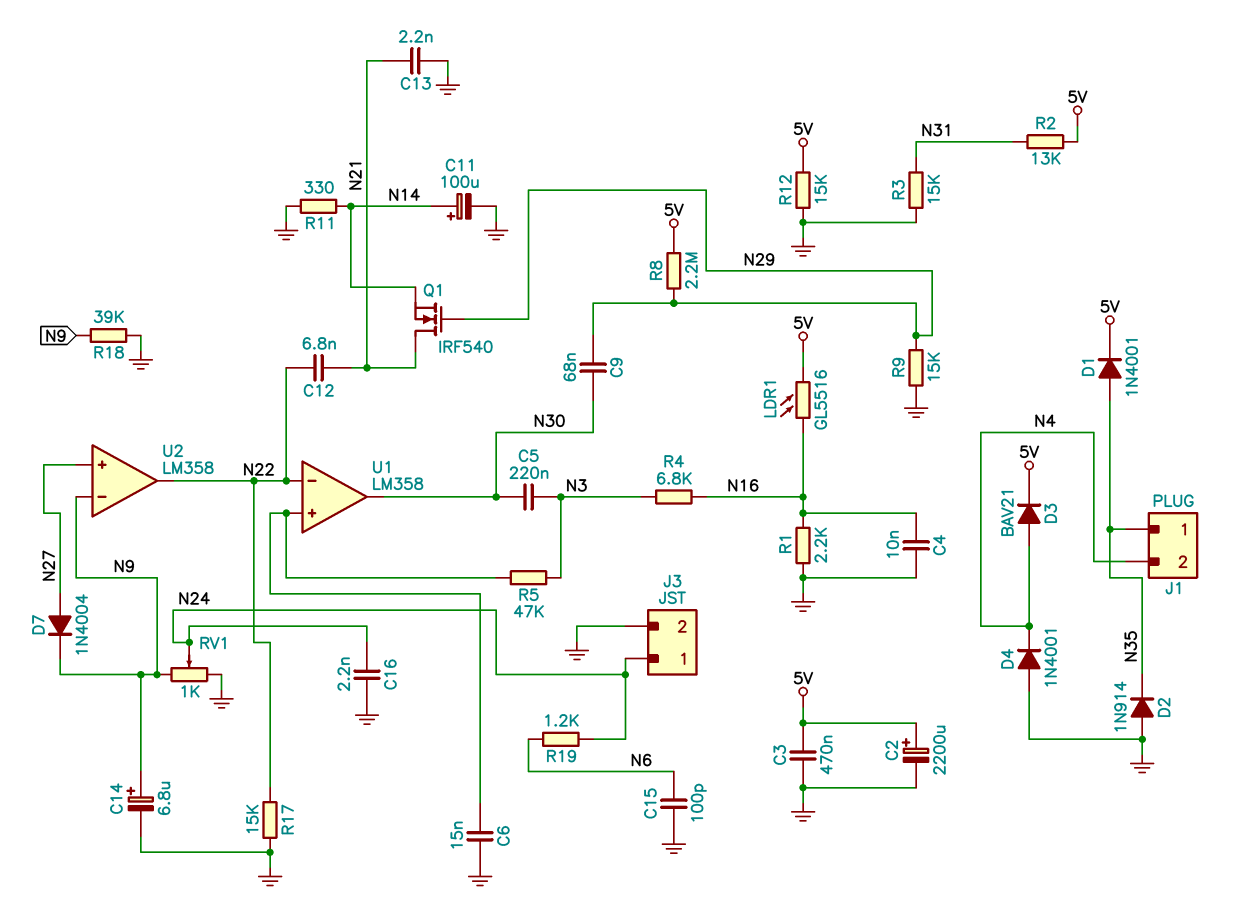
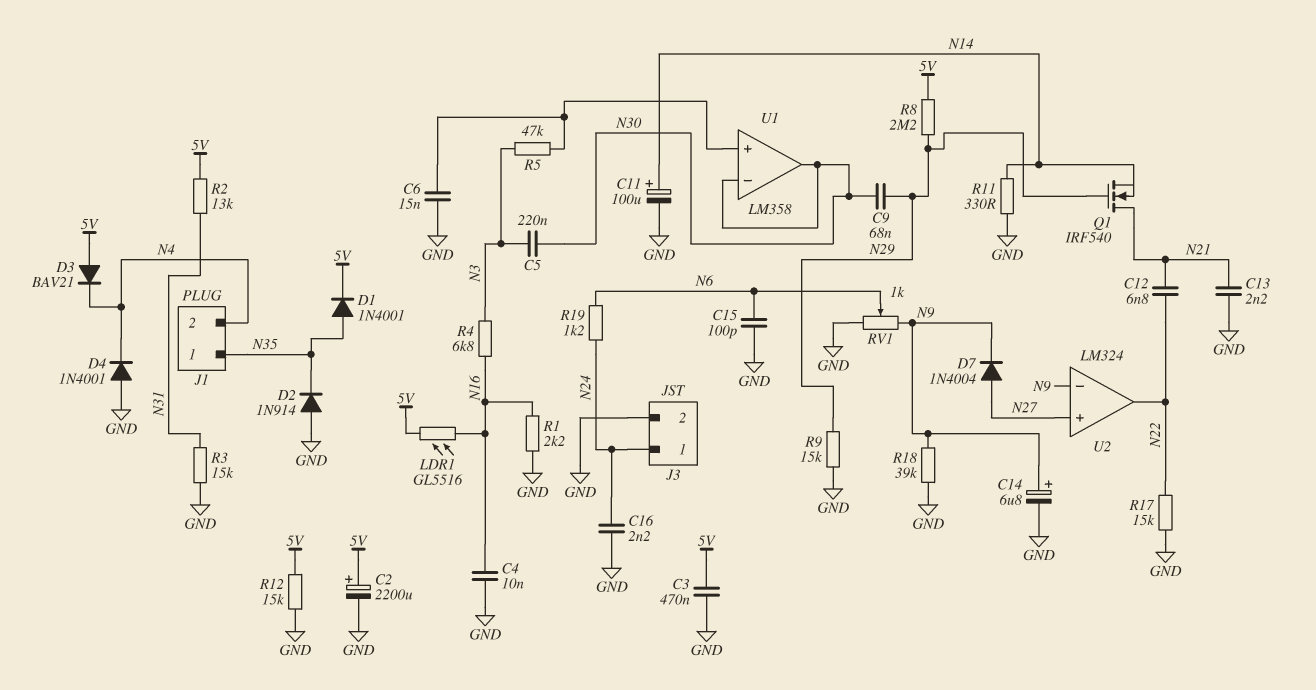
D3: diode BAV21 (A N4, K 5V) -> diode BAV21 (A 5V, K N4)
RV1: 1k (GND, N9, wiper N24) -> 1k (GND, N9, wiper N6)
U1 pin in-: N22 -> N30
U2: LM358 -> LM324

